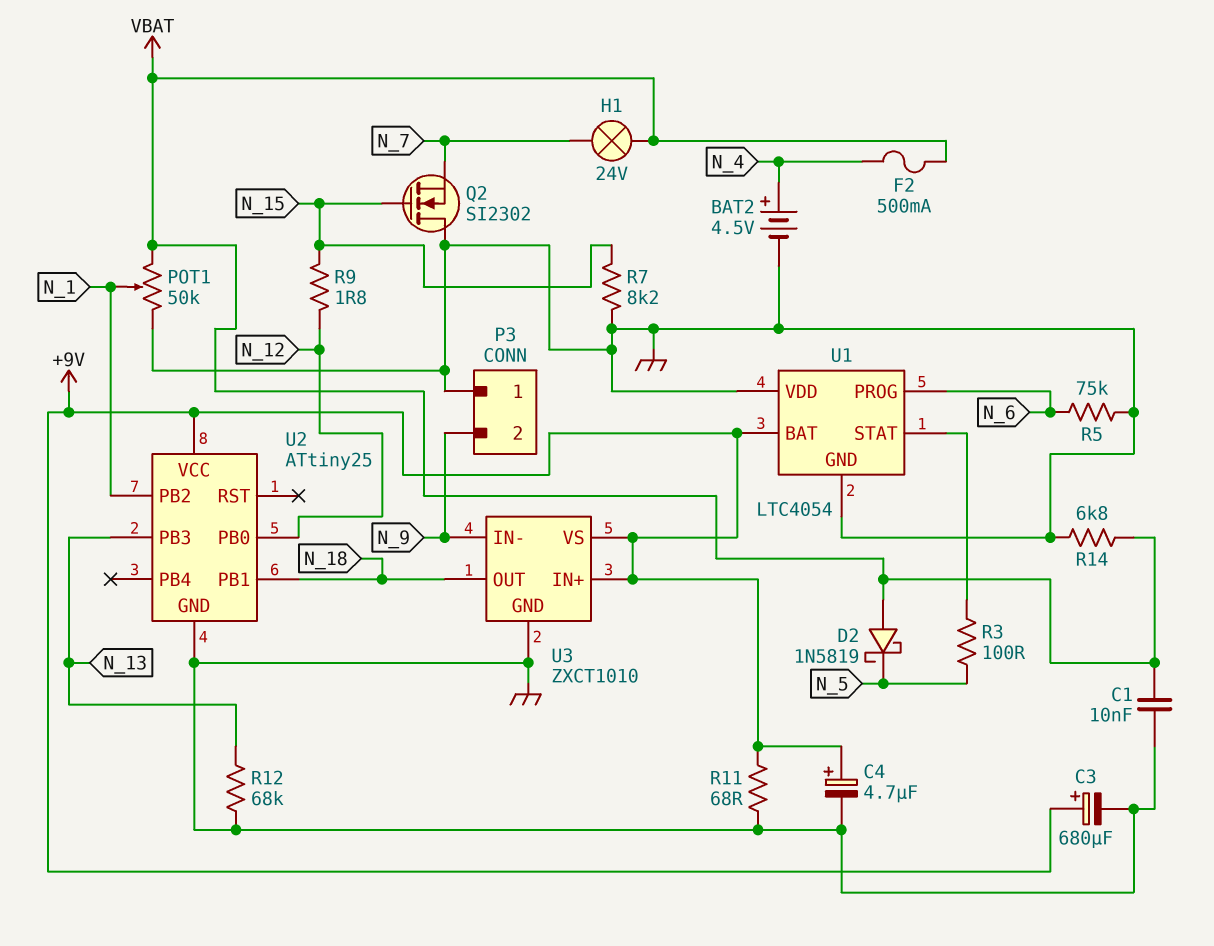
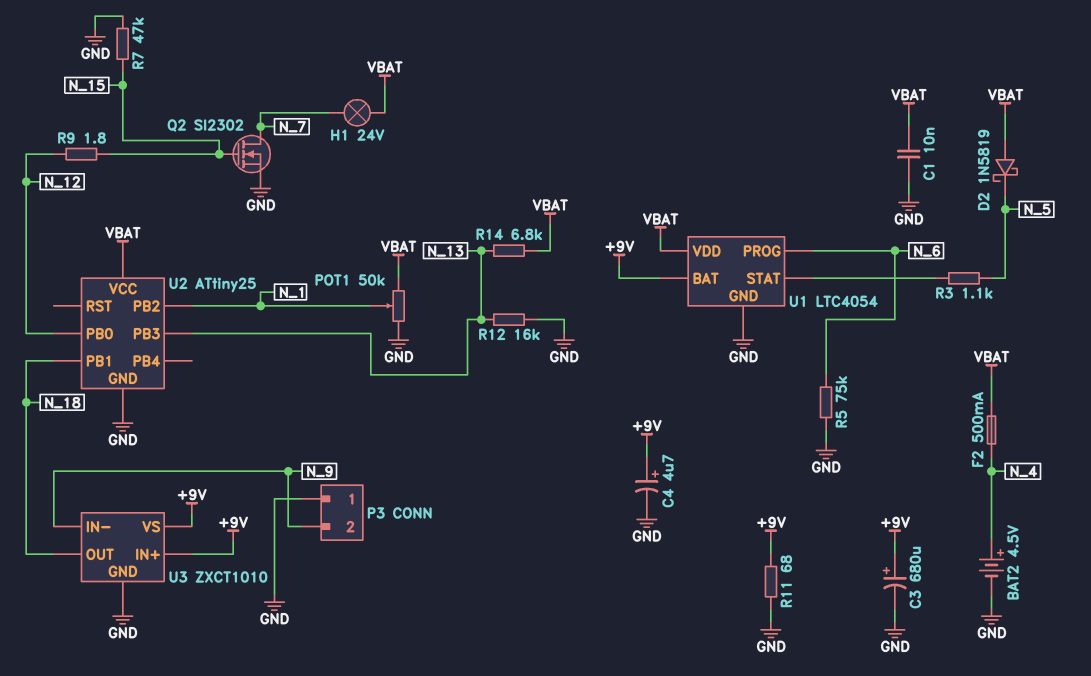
Q2: NMOS SI2302 (G N_15, D GND, S N_7) -> NMOS SI2302 (G N_15, D N_7, S GND)
R3: 100 (N_5, U1/STAT) -> 1.1k (N_5, U1/STAT)
R7: 8.2k (GND, N_15) -> 47k (GND, N_15)
R12: 68k (GND, N_13) -> 16k (GND, N_13)
R14: 6.8k (GND, VBAT) -> 6.8k (N_13, VBAT)
U1 pin VDD: GND -> VBAT
U2 pin VCC: +9V -> VBAT

